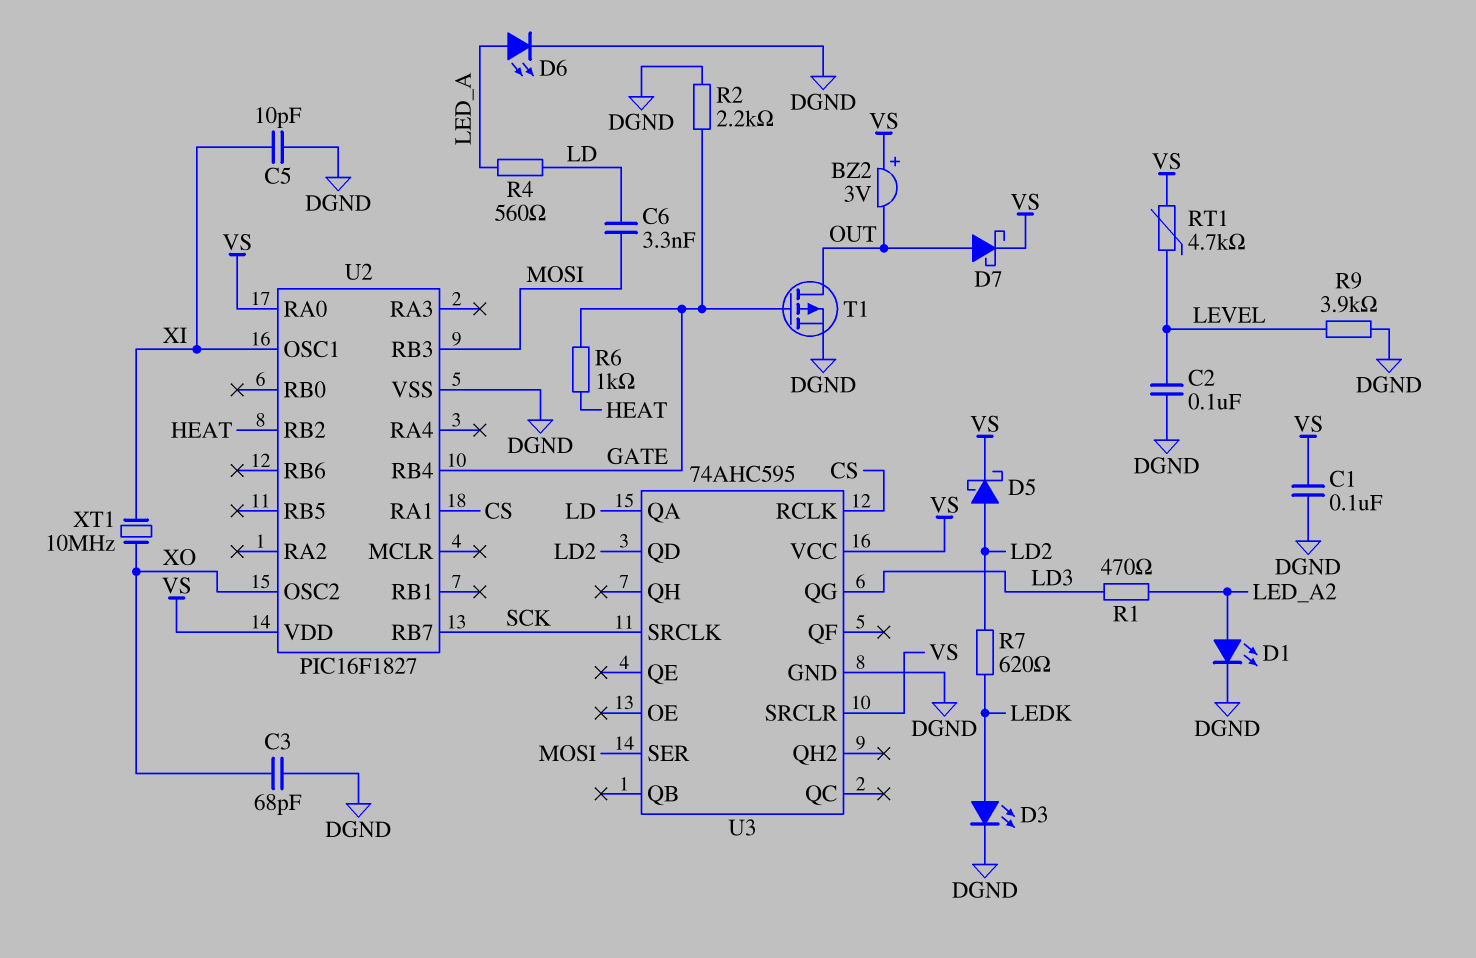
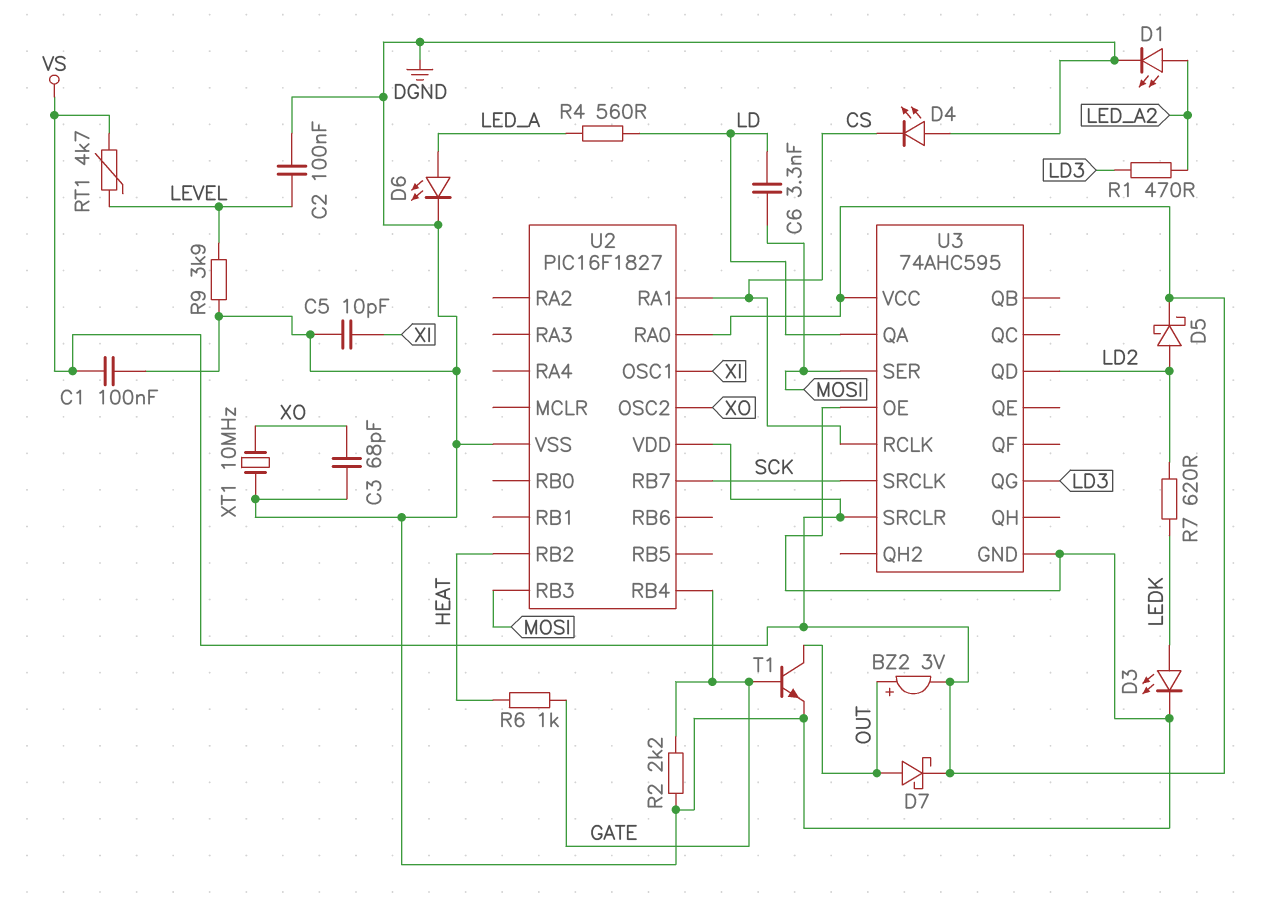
BZ2: buzzer 3V (plus VS, minus OUT) -> buzzer 3V (plus OUT, minus VS)
D4: none -> LED (A DGND, K CS)
T1: PMOS (G GATE, D OUT, S DGND) -> NPN (B GATE, C OUT, E DGND)
U3 pin OE: none -> DGND
XT1: 10MHz (XI, XO) -> 10MHz (DGND, XO)

